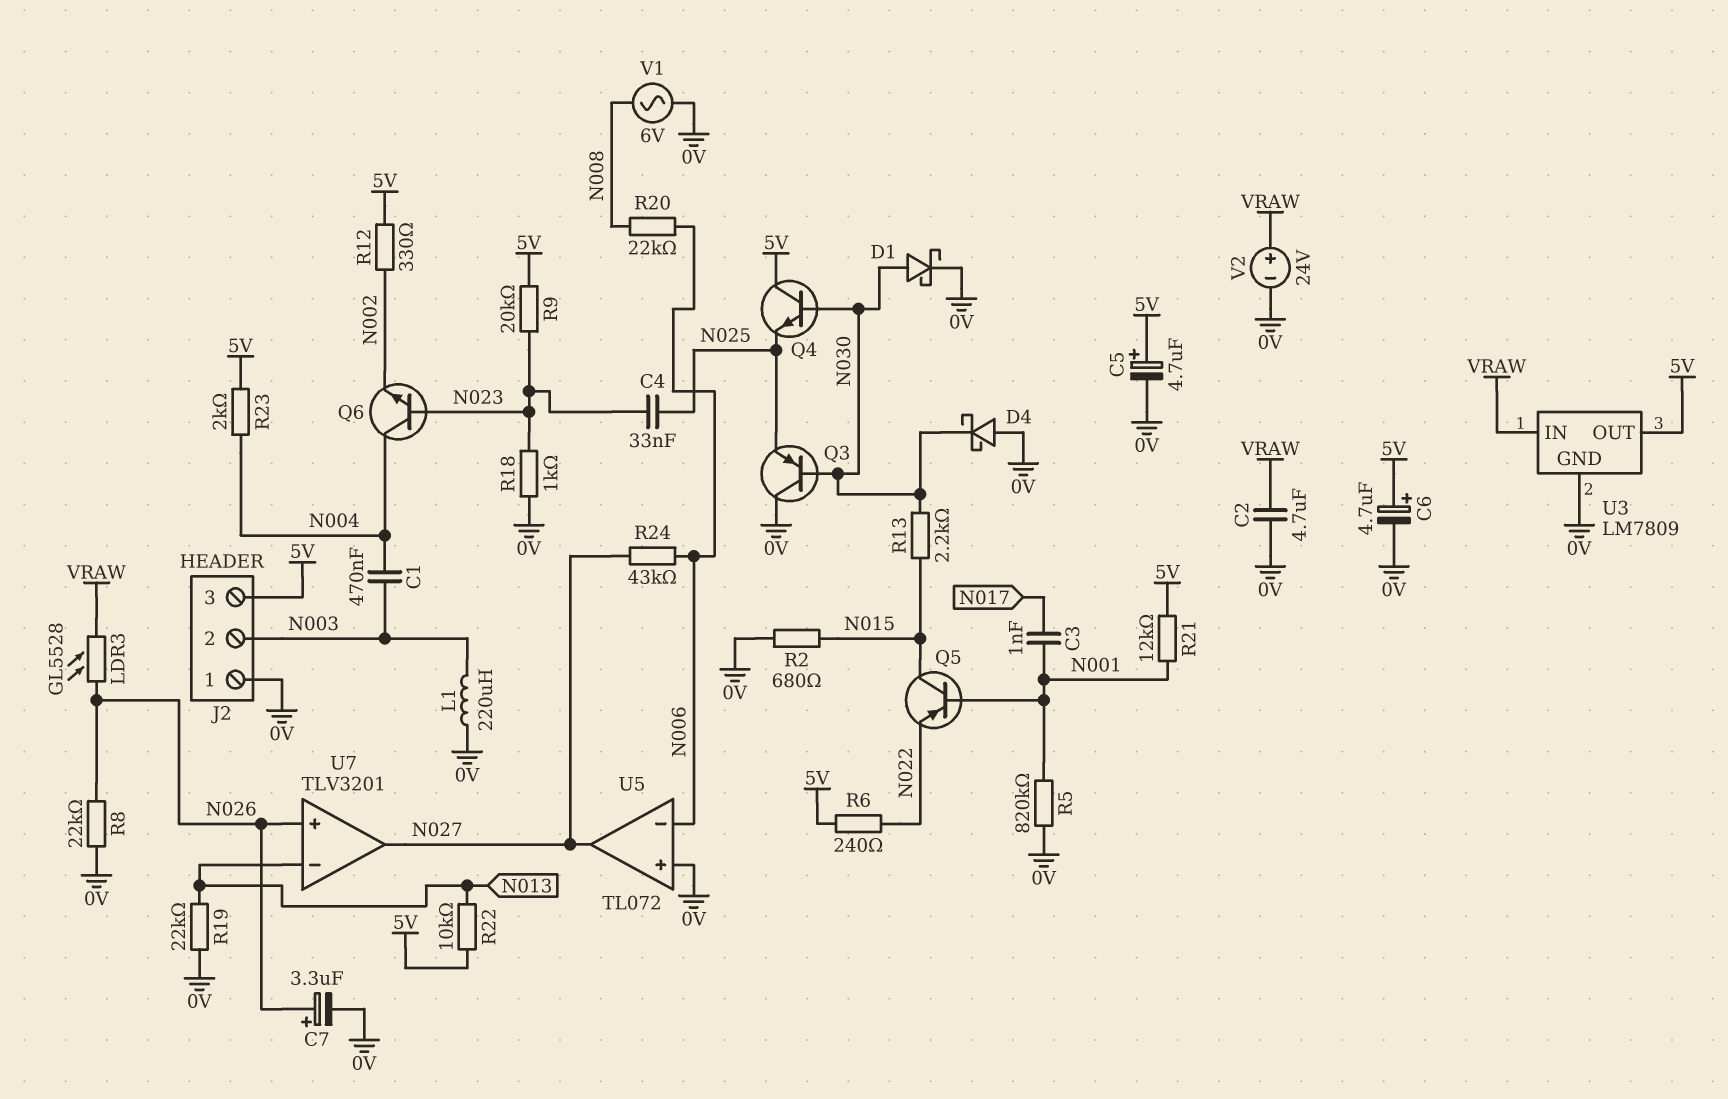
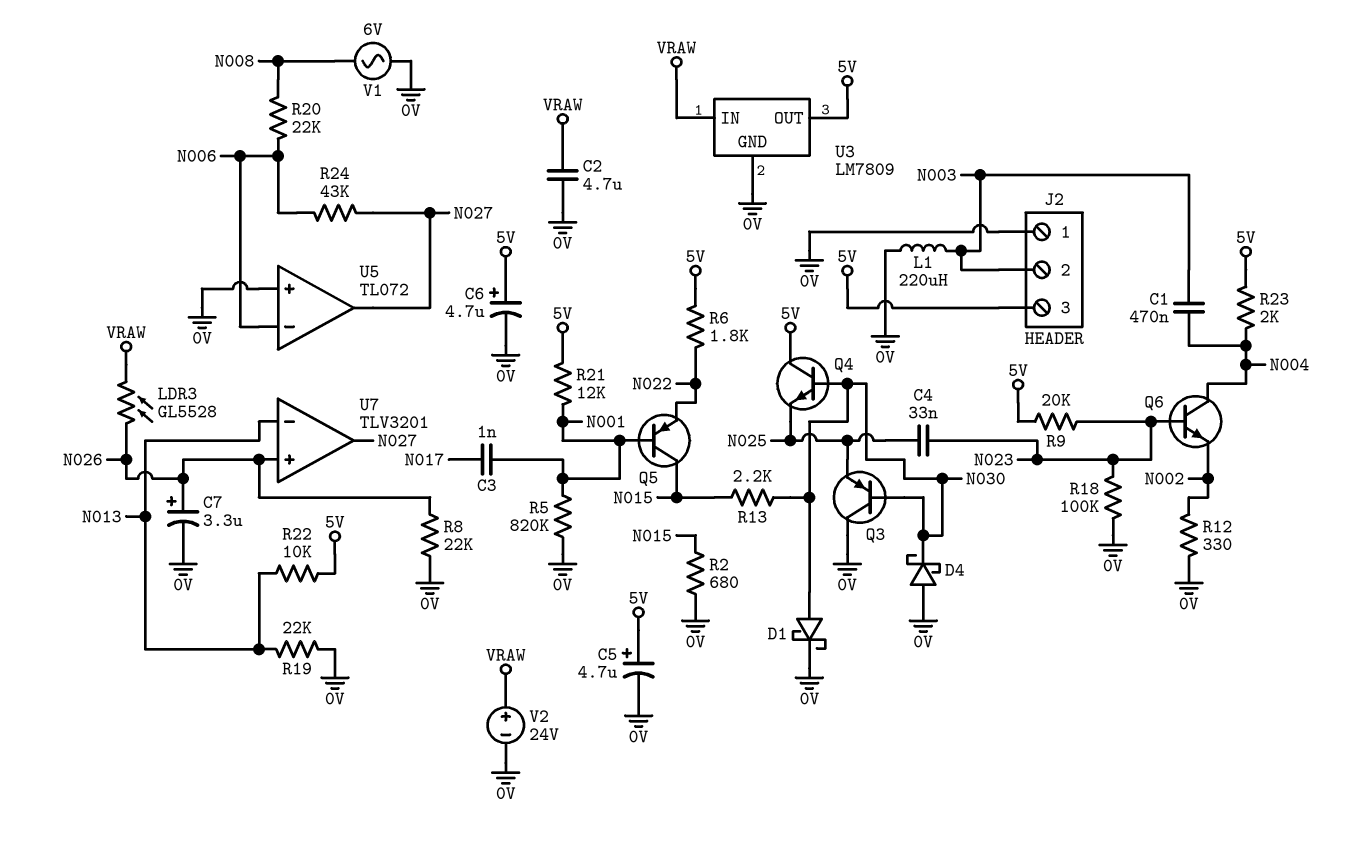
R6: 240 (5V, N022) -> 1.8k (5V, N022)
R12: 330 (5V, N002) -> 330 (0V, N002)
R18: 1k (0V, N023) -> 100k (0V, N023)

